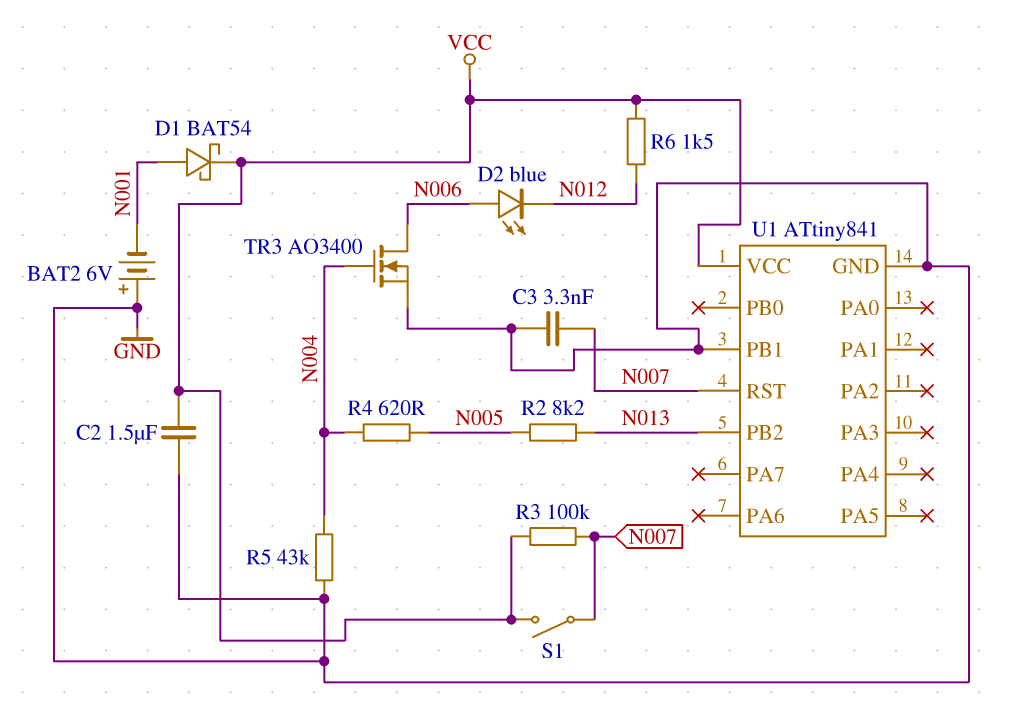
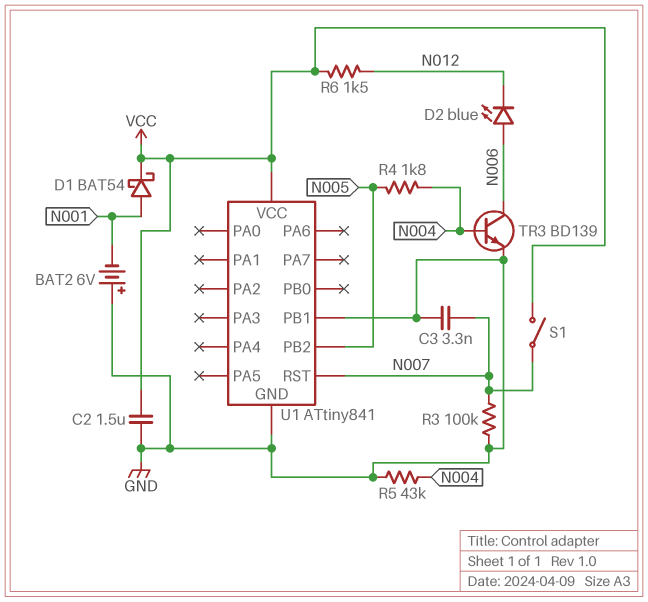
R2: 8.2k (N005, N013) -> none
R3: 100k (N007, VCC) -> 100k (GND, N007)
R4: 620 (N004, N005) -> 1.8k (N004, N005)
TR3: NMOS AO3400 (G N004, D N006, S GND) -> NPN BD139 (B N004, C N006, E GND)
U1 pin PB2: N013 -> N005

